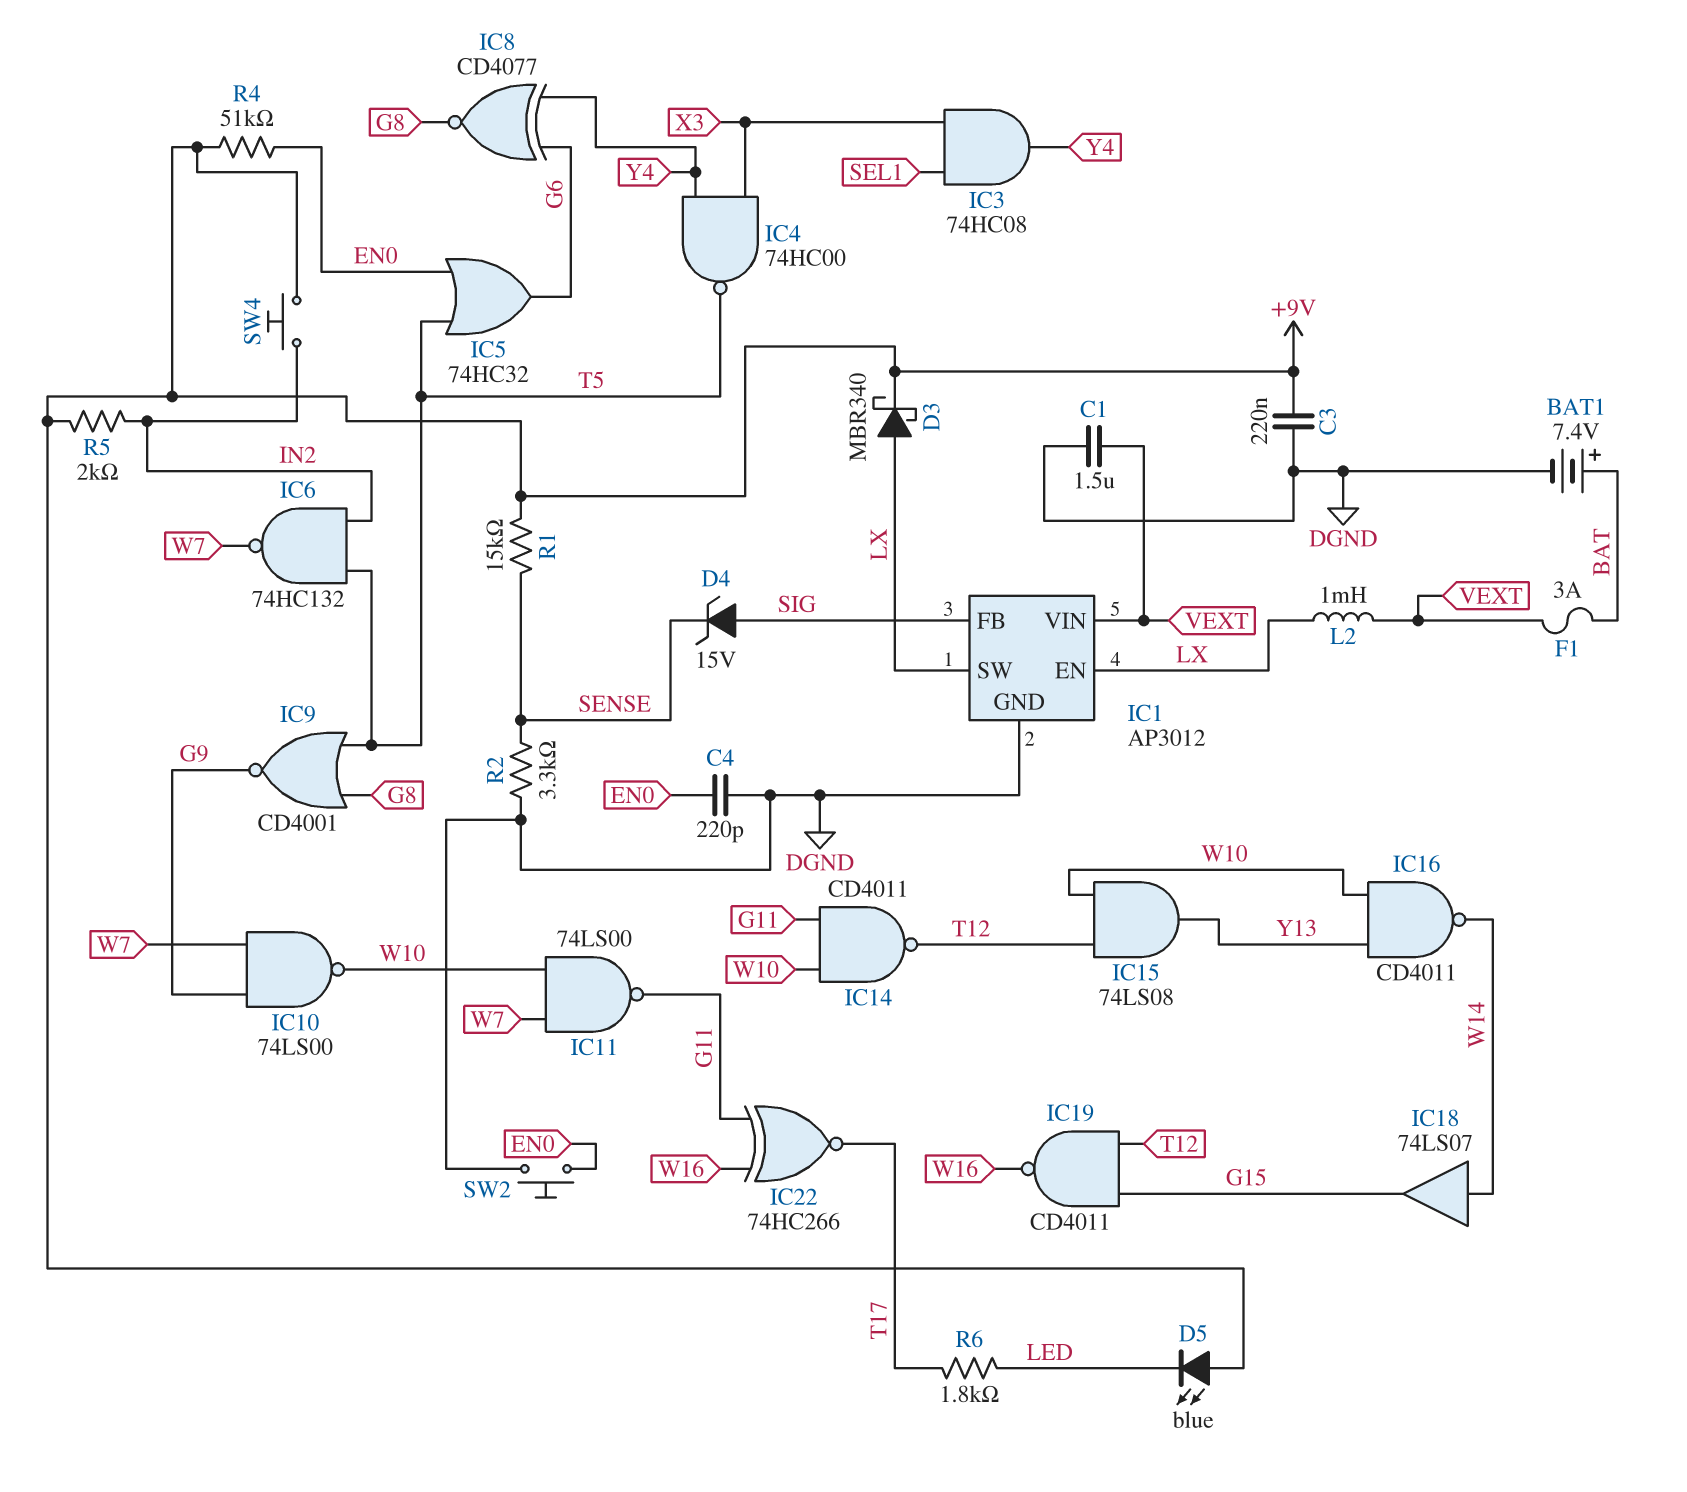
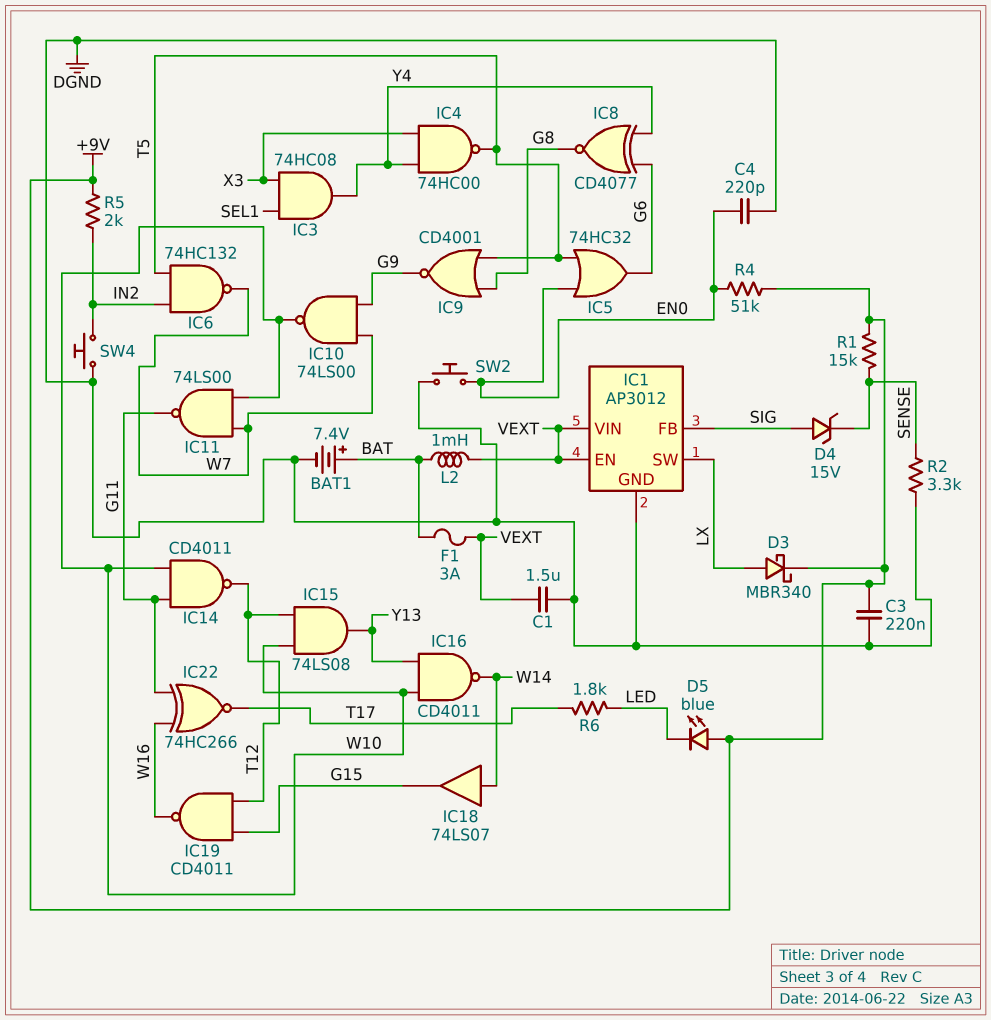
IC1 pin EN: LX -> VEXT
L2: 1mH (LX, VEXT) -> 1mH (BAT, VEXT)
SW4: button (+9V, IN2) -> button (DGND, IN2)

